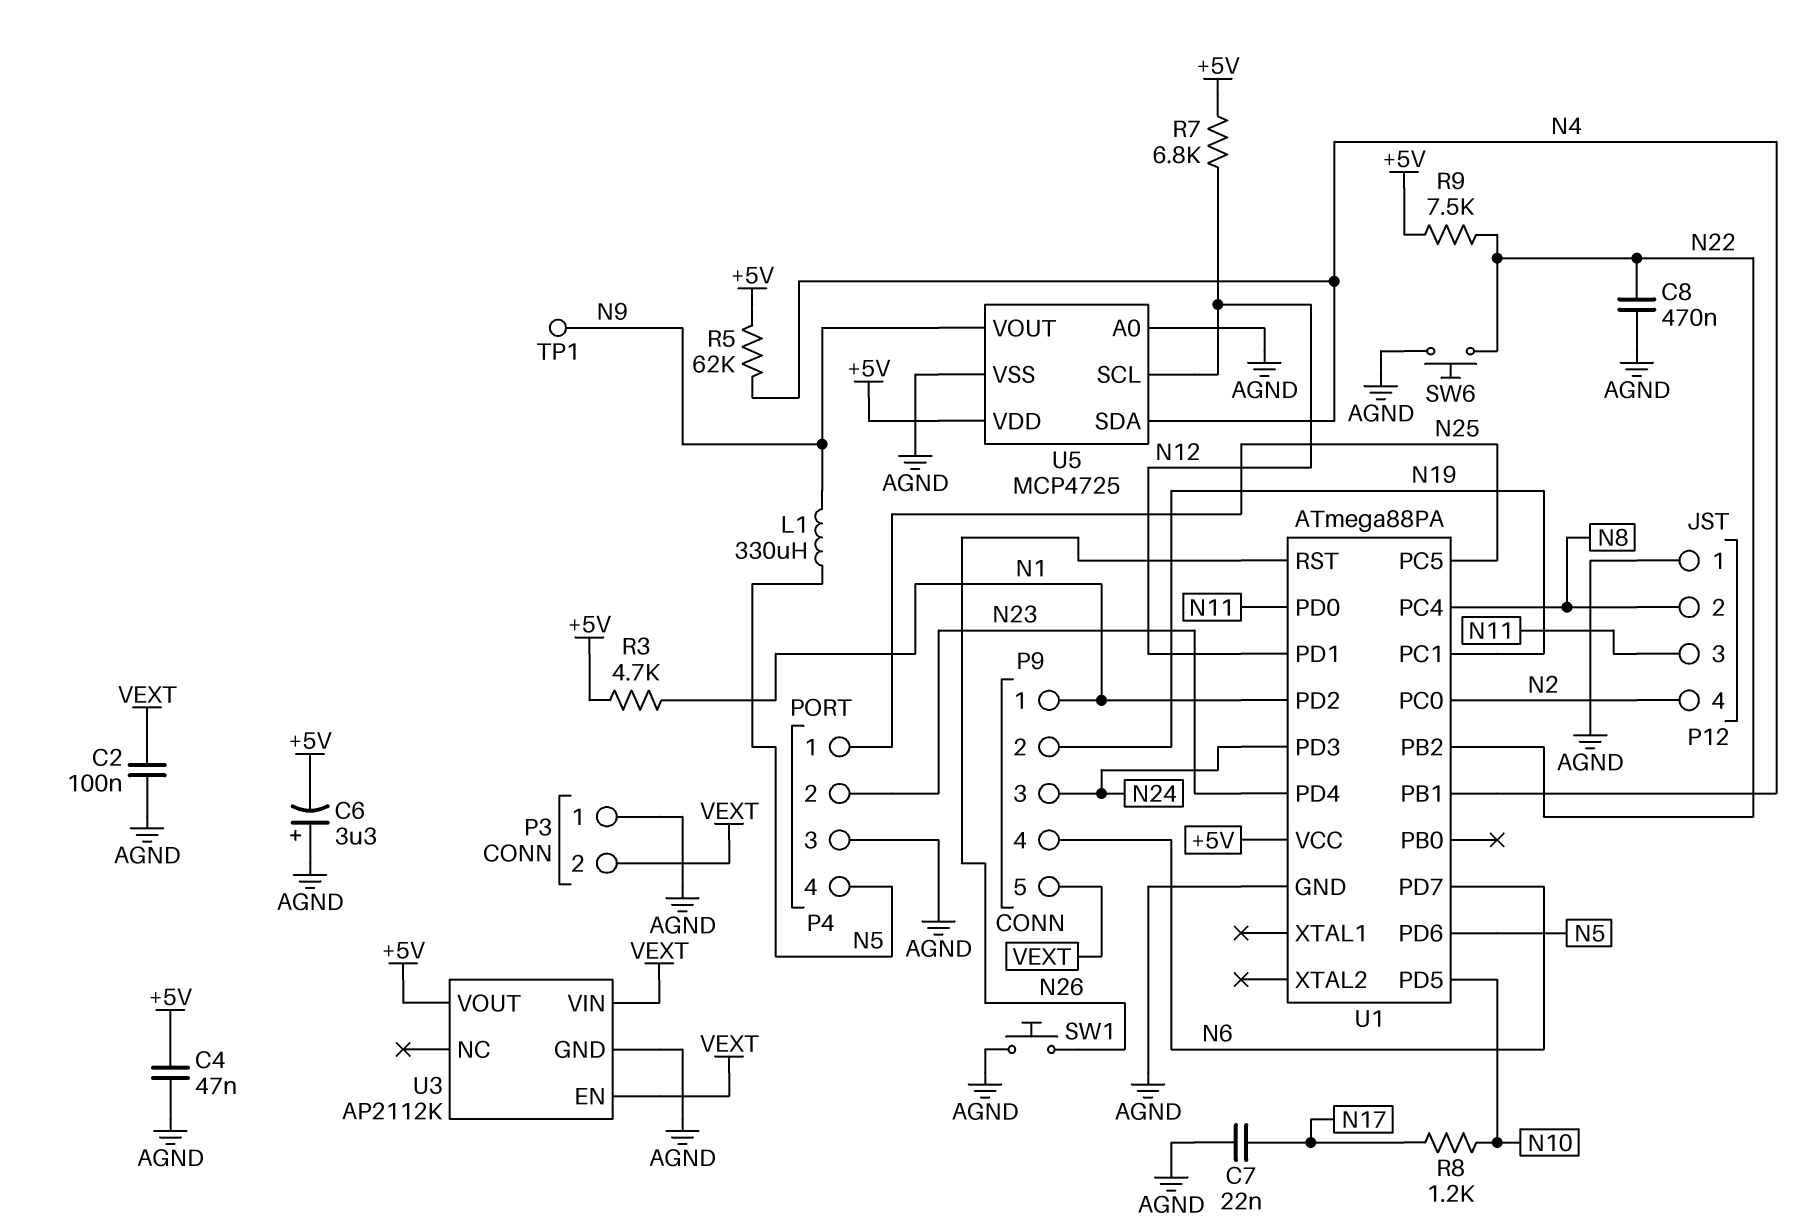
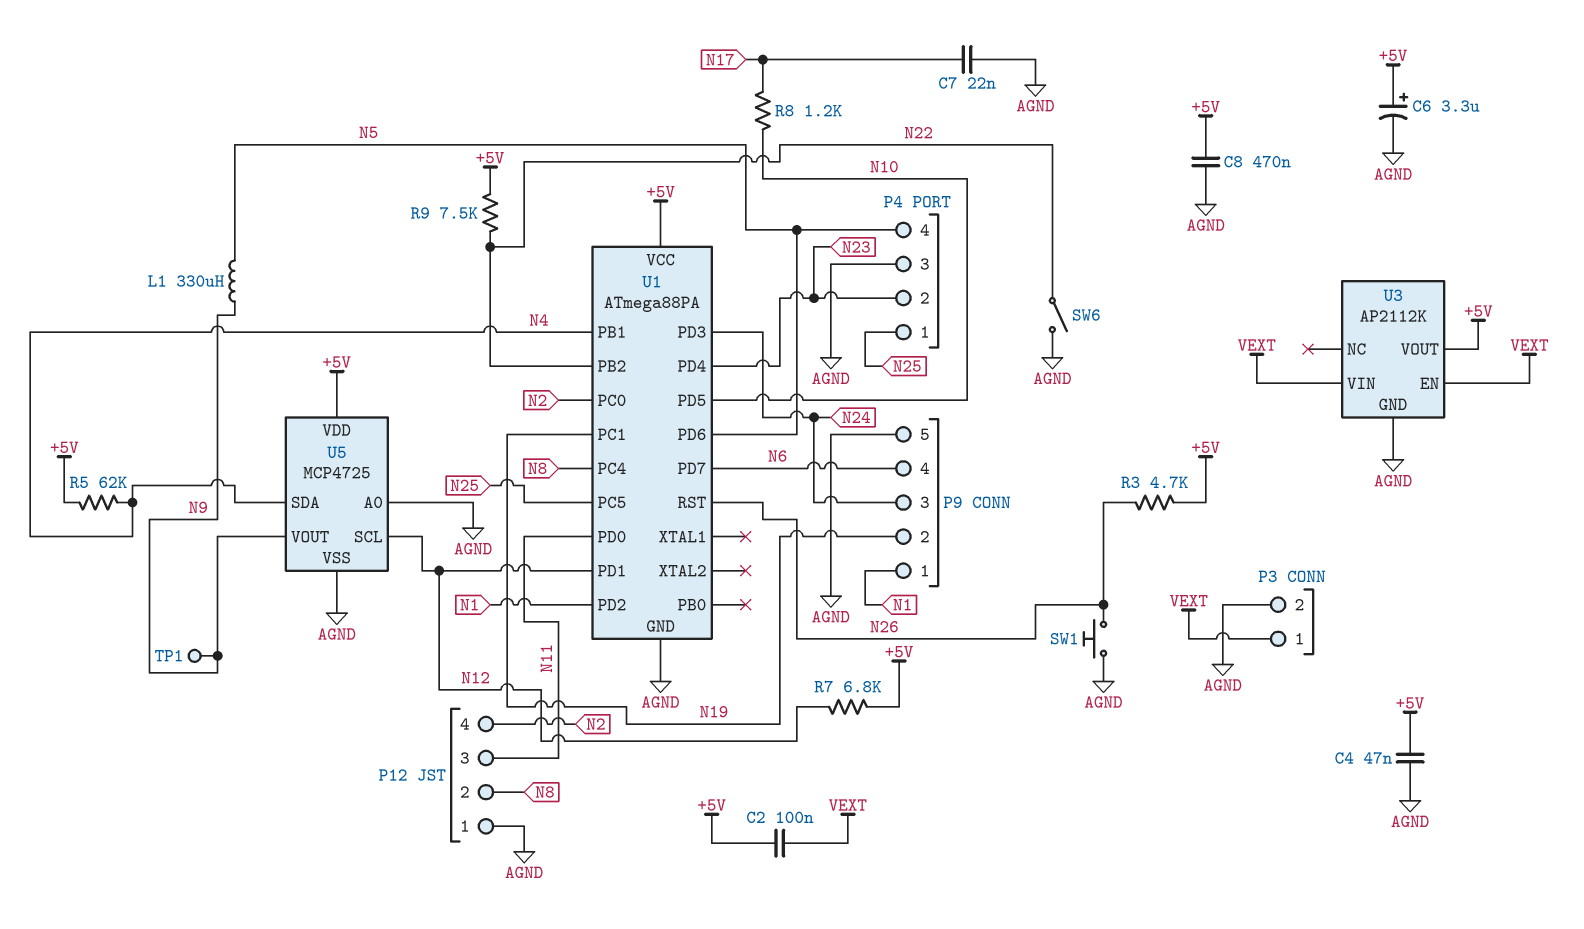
C2: 100nF (AGND, VEXT) -> 100nF (+5V, VEXT)
C6: 3.3uF (plus AGND, minus +5V) -> 3.3uF (plus +5V, minus AGND)
C8: 470nF (AGND, N22) -> 470nF (+5V, AGND)
P3 pin 1: AGND -> VEXT
P3 pin 2: VEXT -> AGND
P9 pin 5: VEXT -> AGND
R3: 4.7k (+5V, N1) -> 4.7k (+5V, N26)
SW6: button (AGND, N22) -> switch (AGND, N22)

